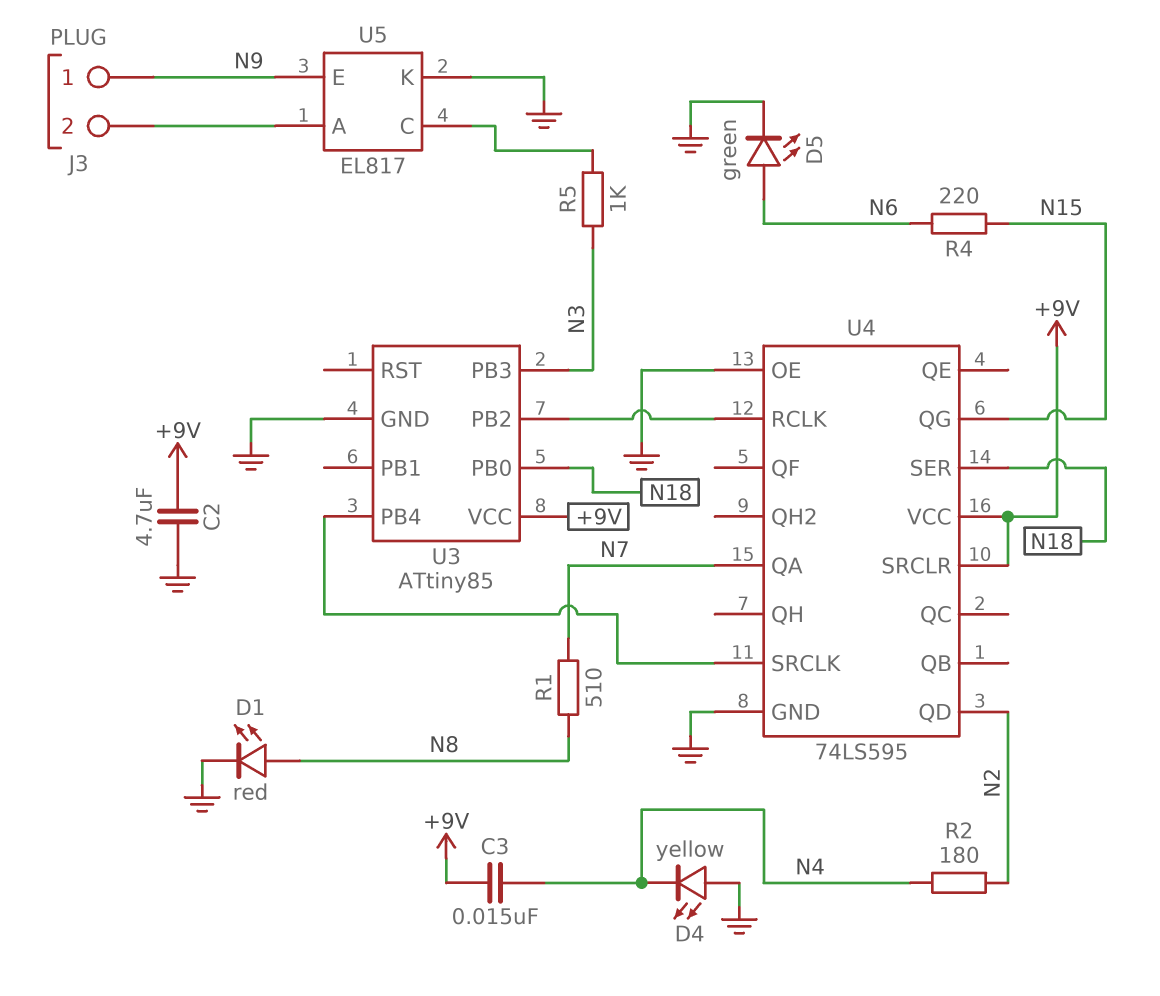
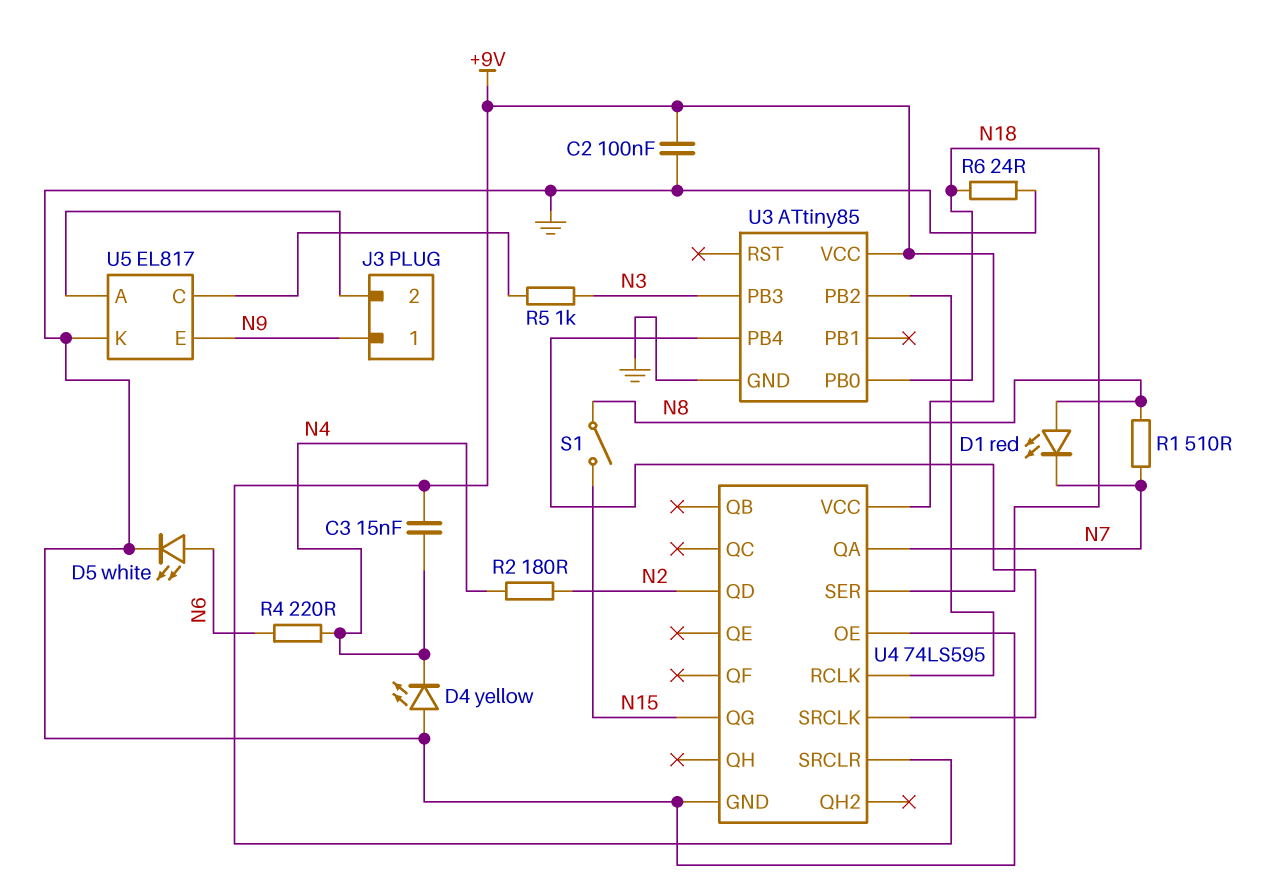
C2: 4.7uF (+9V, GND) -> 100nF (+9V, GND)
D1: LED red (A N8, K GND) -> LED red (A N8, K N7)
D5: LED green (A N6, K GND) -> LED white (A N6, K GND)
R4: 220 (N6, N15) -> 220 (N4, N6)
R6: none -> 24 (GND, N18)
S1: none -> switch (N8, N15)

